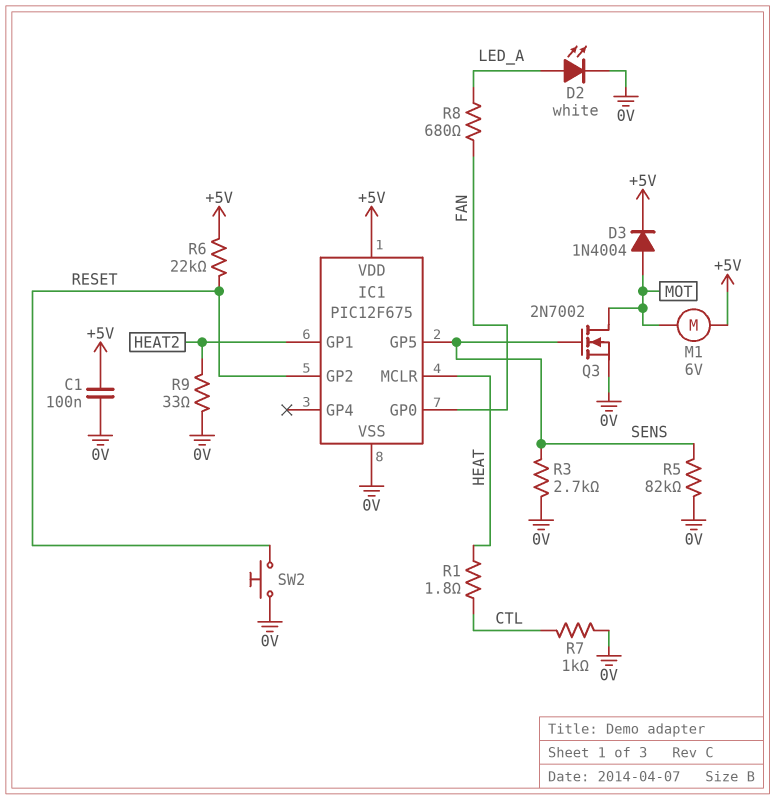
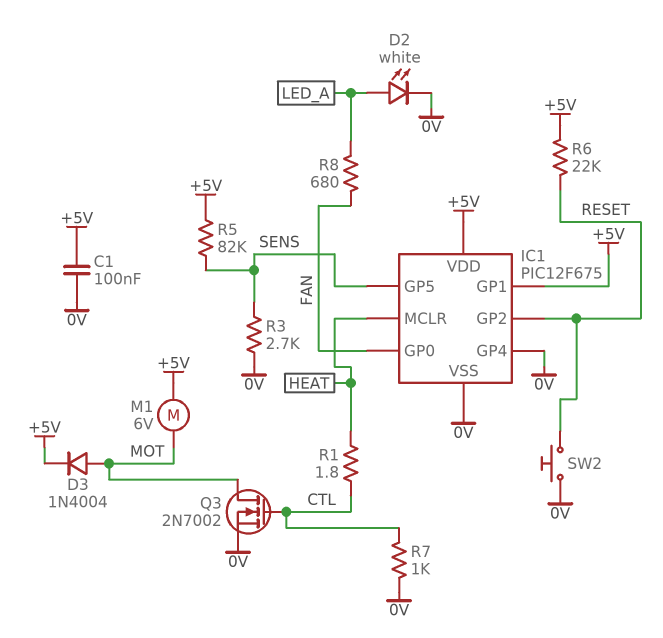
IC1 pin GP1: HEAT2 -> +5V
IC1 pin GP4: none -> 0V
Q3: NMOS 2N7002 (G SENS, D MOT, S 0V) -> NMOS 2N7002 (G CTL, D MOT, S 0V)
R5: 82k (0V, SENS) -> 82k (+5V, SENS)
R9: 33 (0V, HEAT2) -> none

